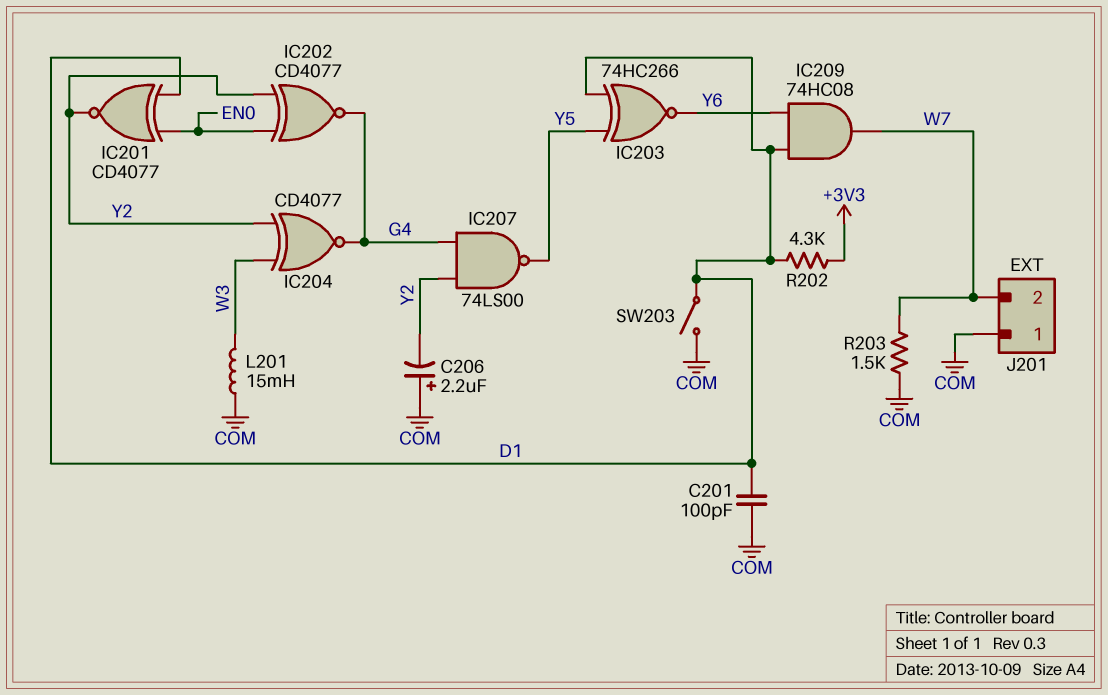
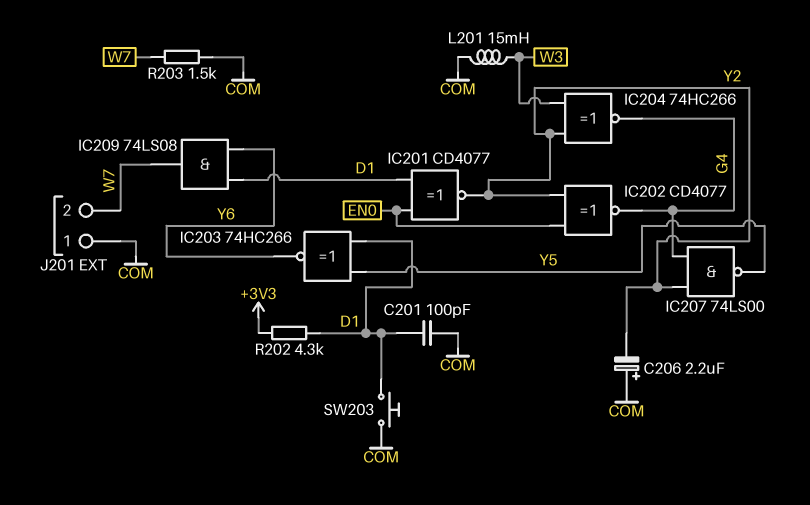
IC204: XNOR CD4077 (in W3, in Y2, out G4) -> XNOR 74HC266 (in W3, in Y2, out G4)
IC209: AND 74HC08 (in D1, in Y6, out W7) -> AND 74LS08 (in D1, in Y6, out W7)
SW203: switch (COM, D1) -> button (COM, D1)

